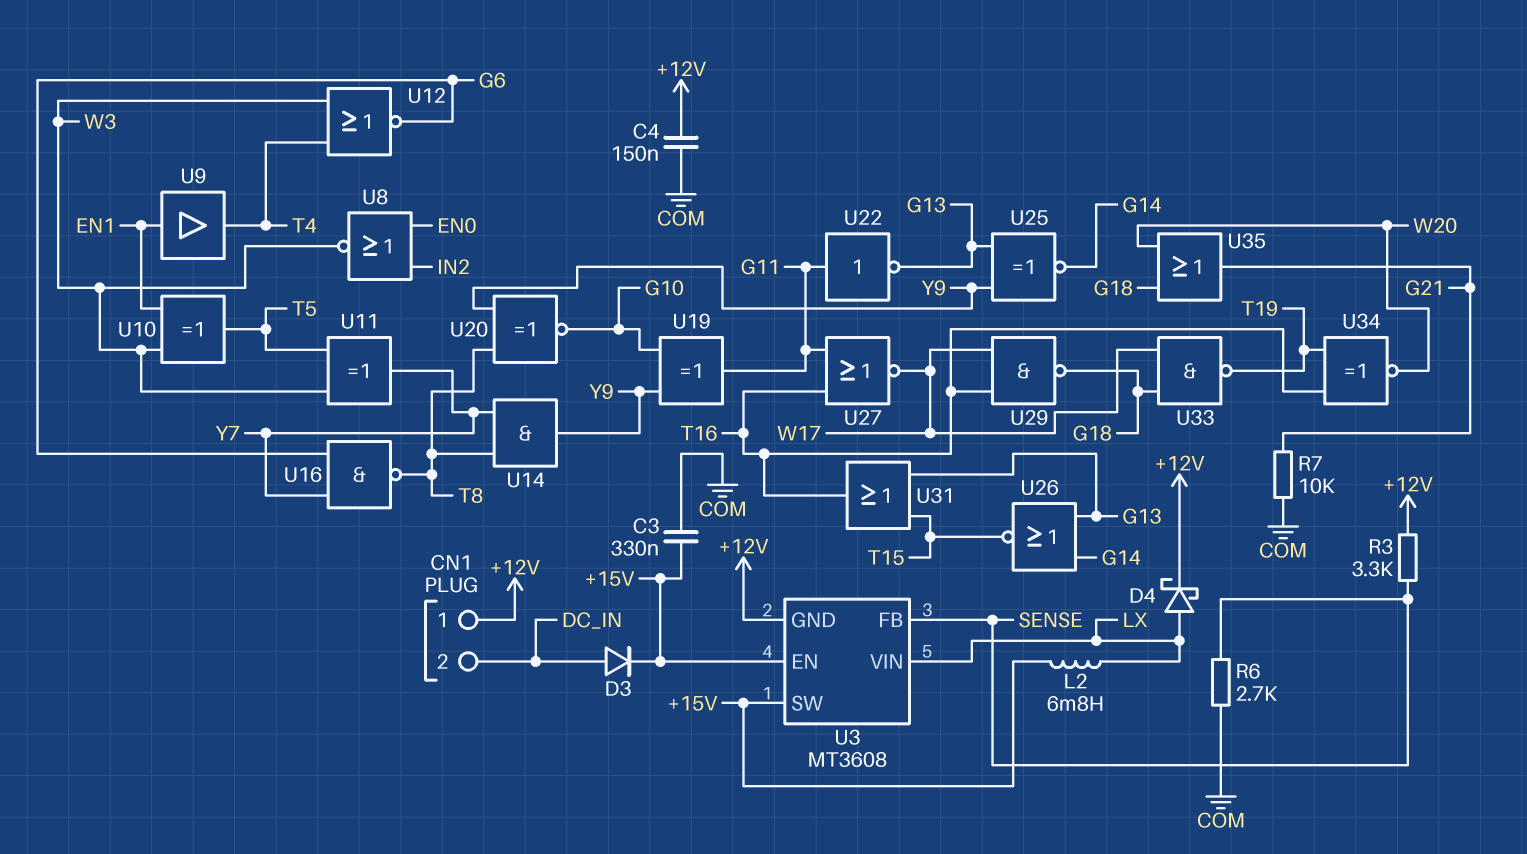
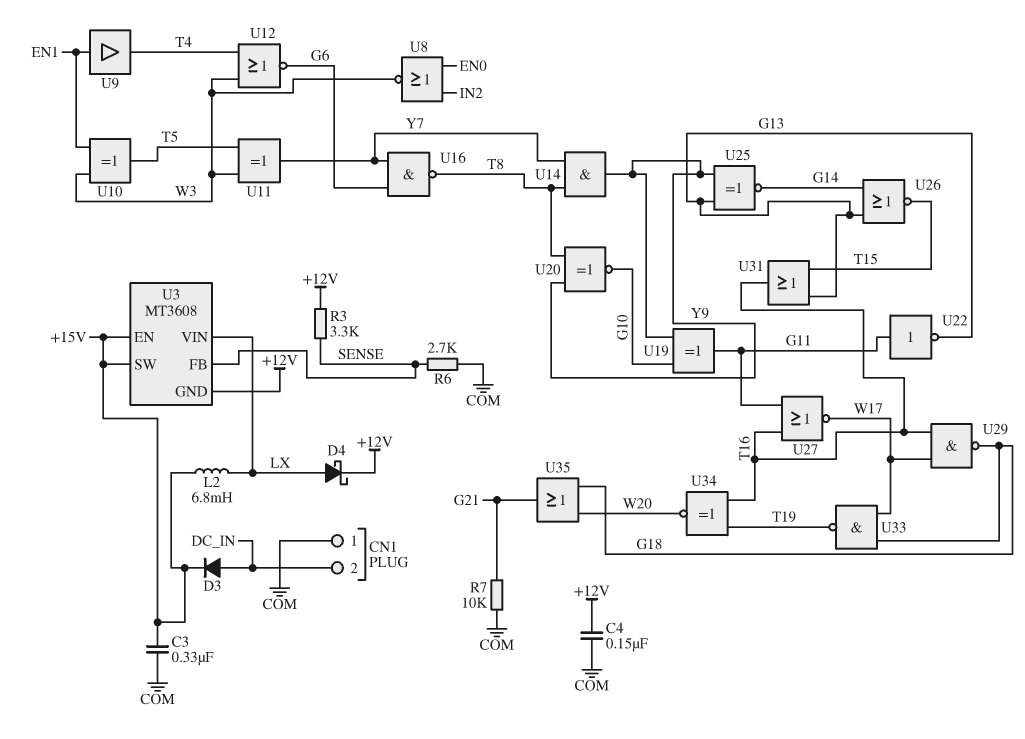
CN1 pin 1: +12V -> COM

